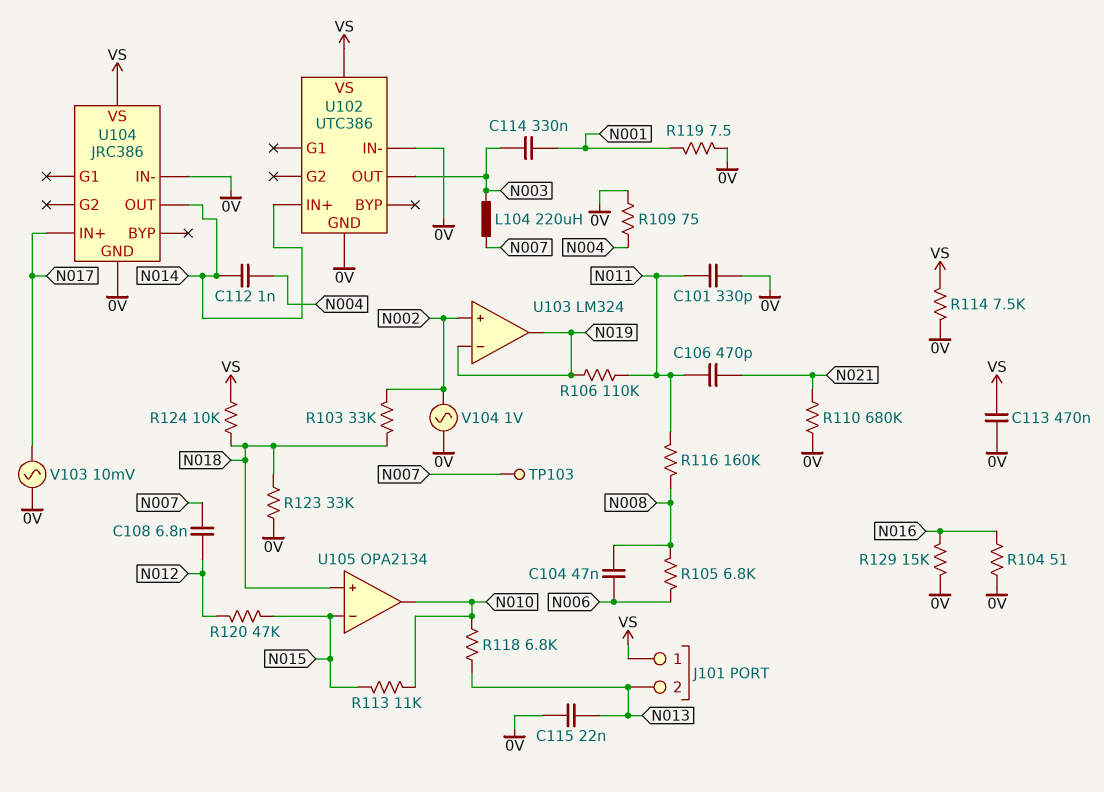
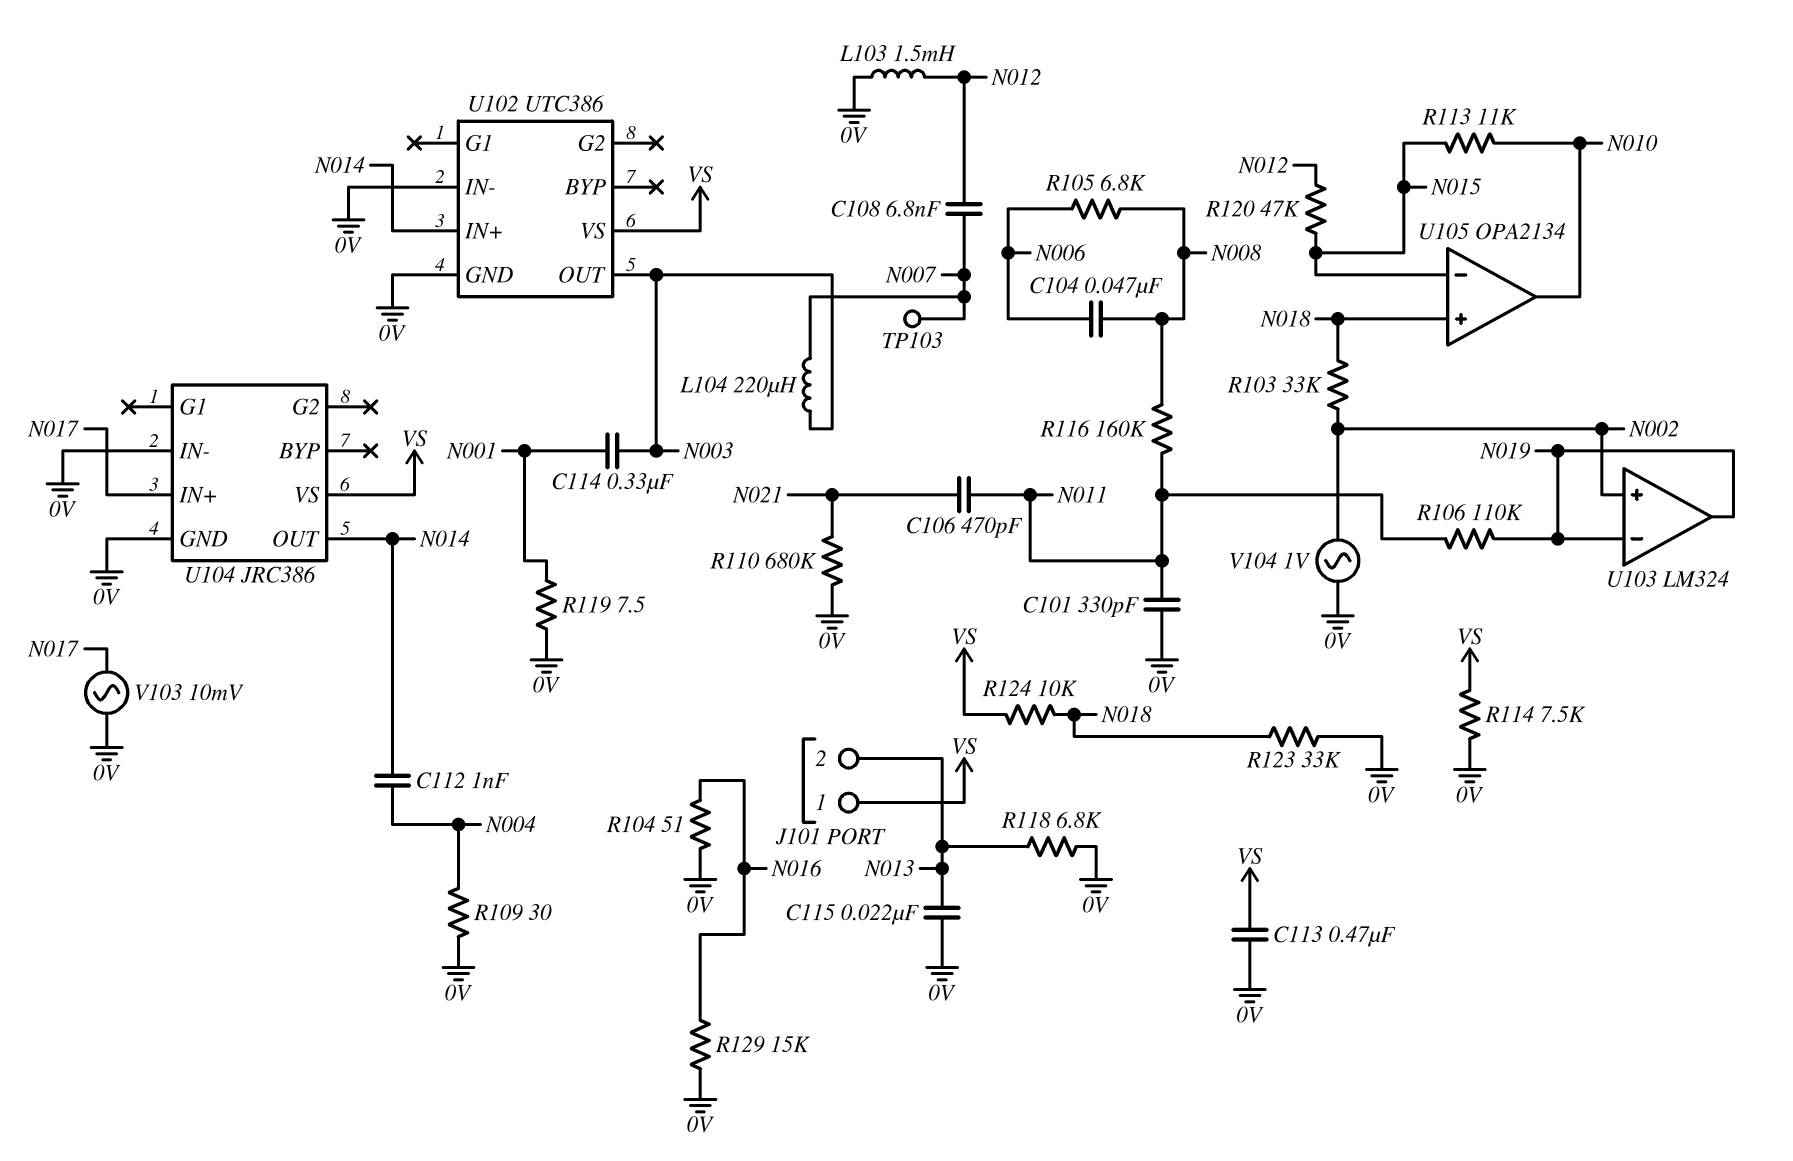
L103: none -> 1.5mH (0V, N012)
R109: 75 (0V, N004) -> 30 (0V, N004)
R118: 6.8k (N010, N013) -> 6.8k (0V, N013)

